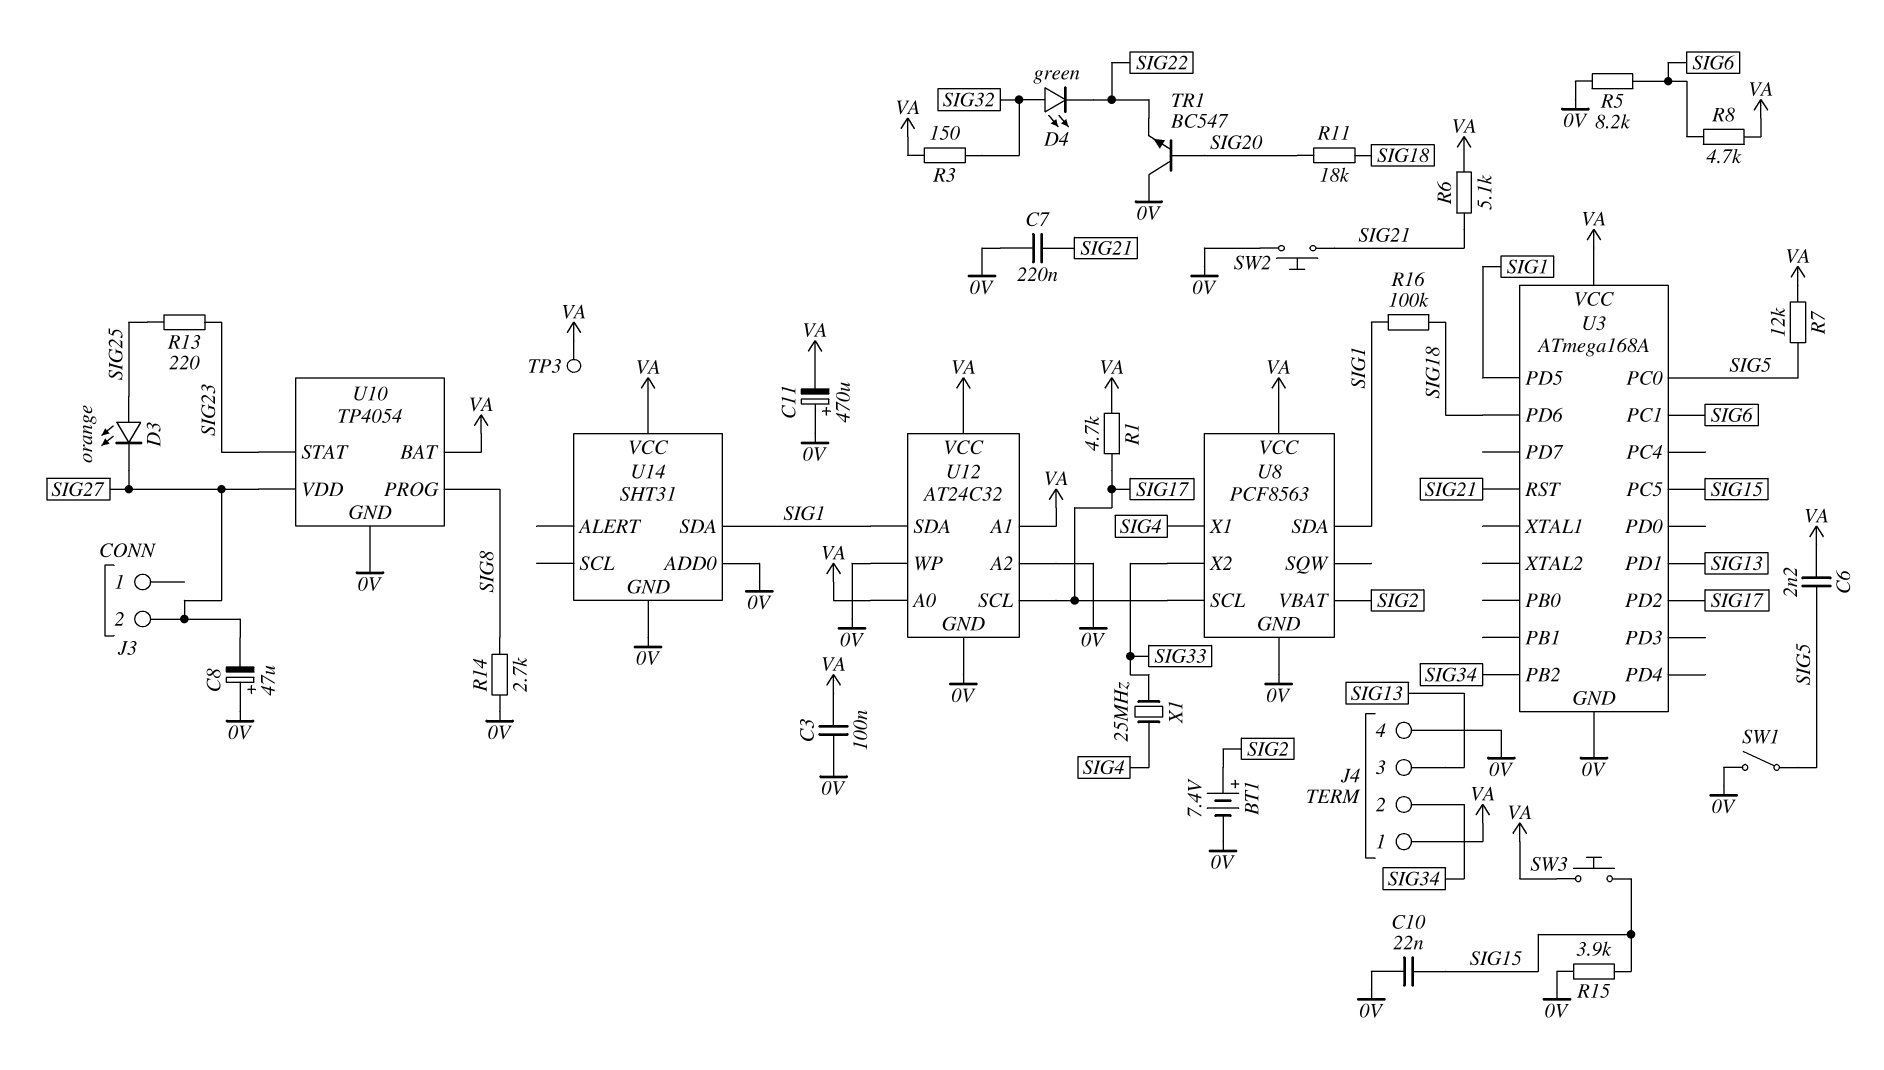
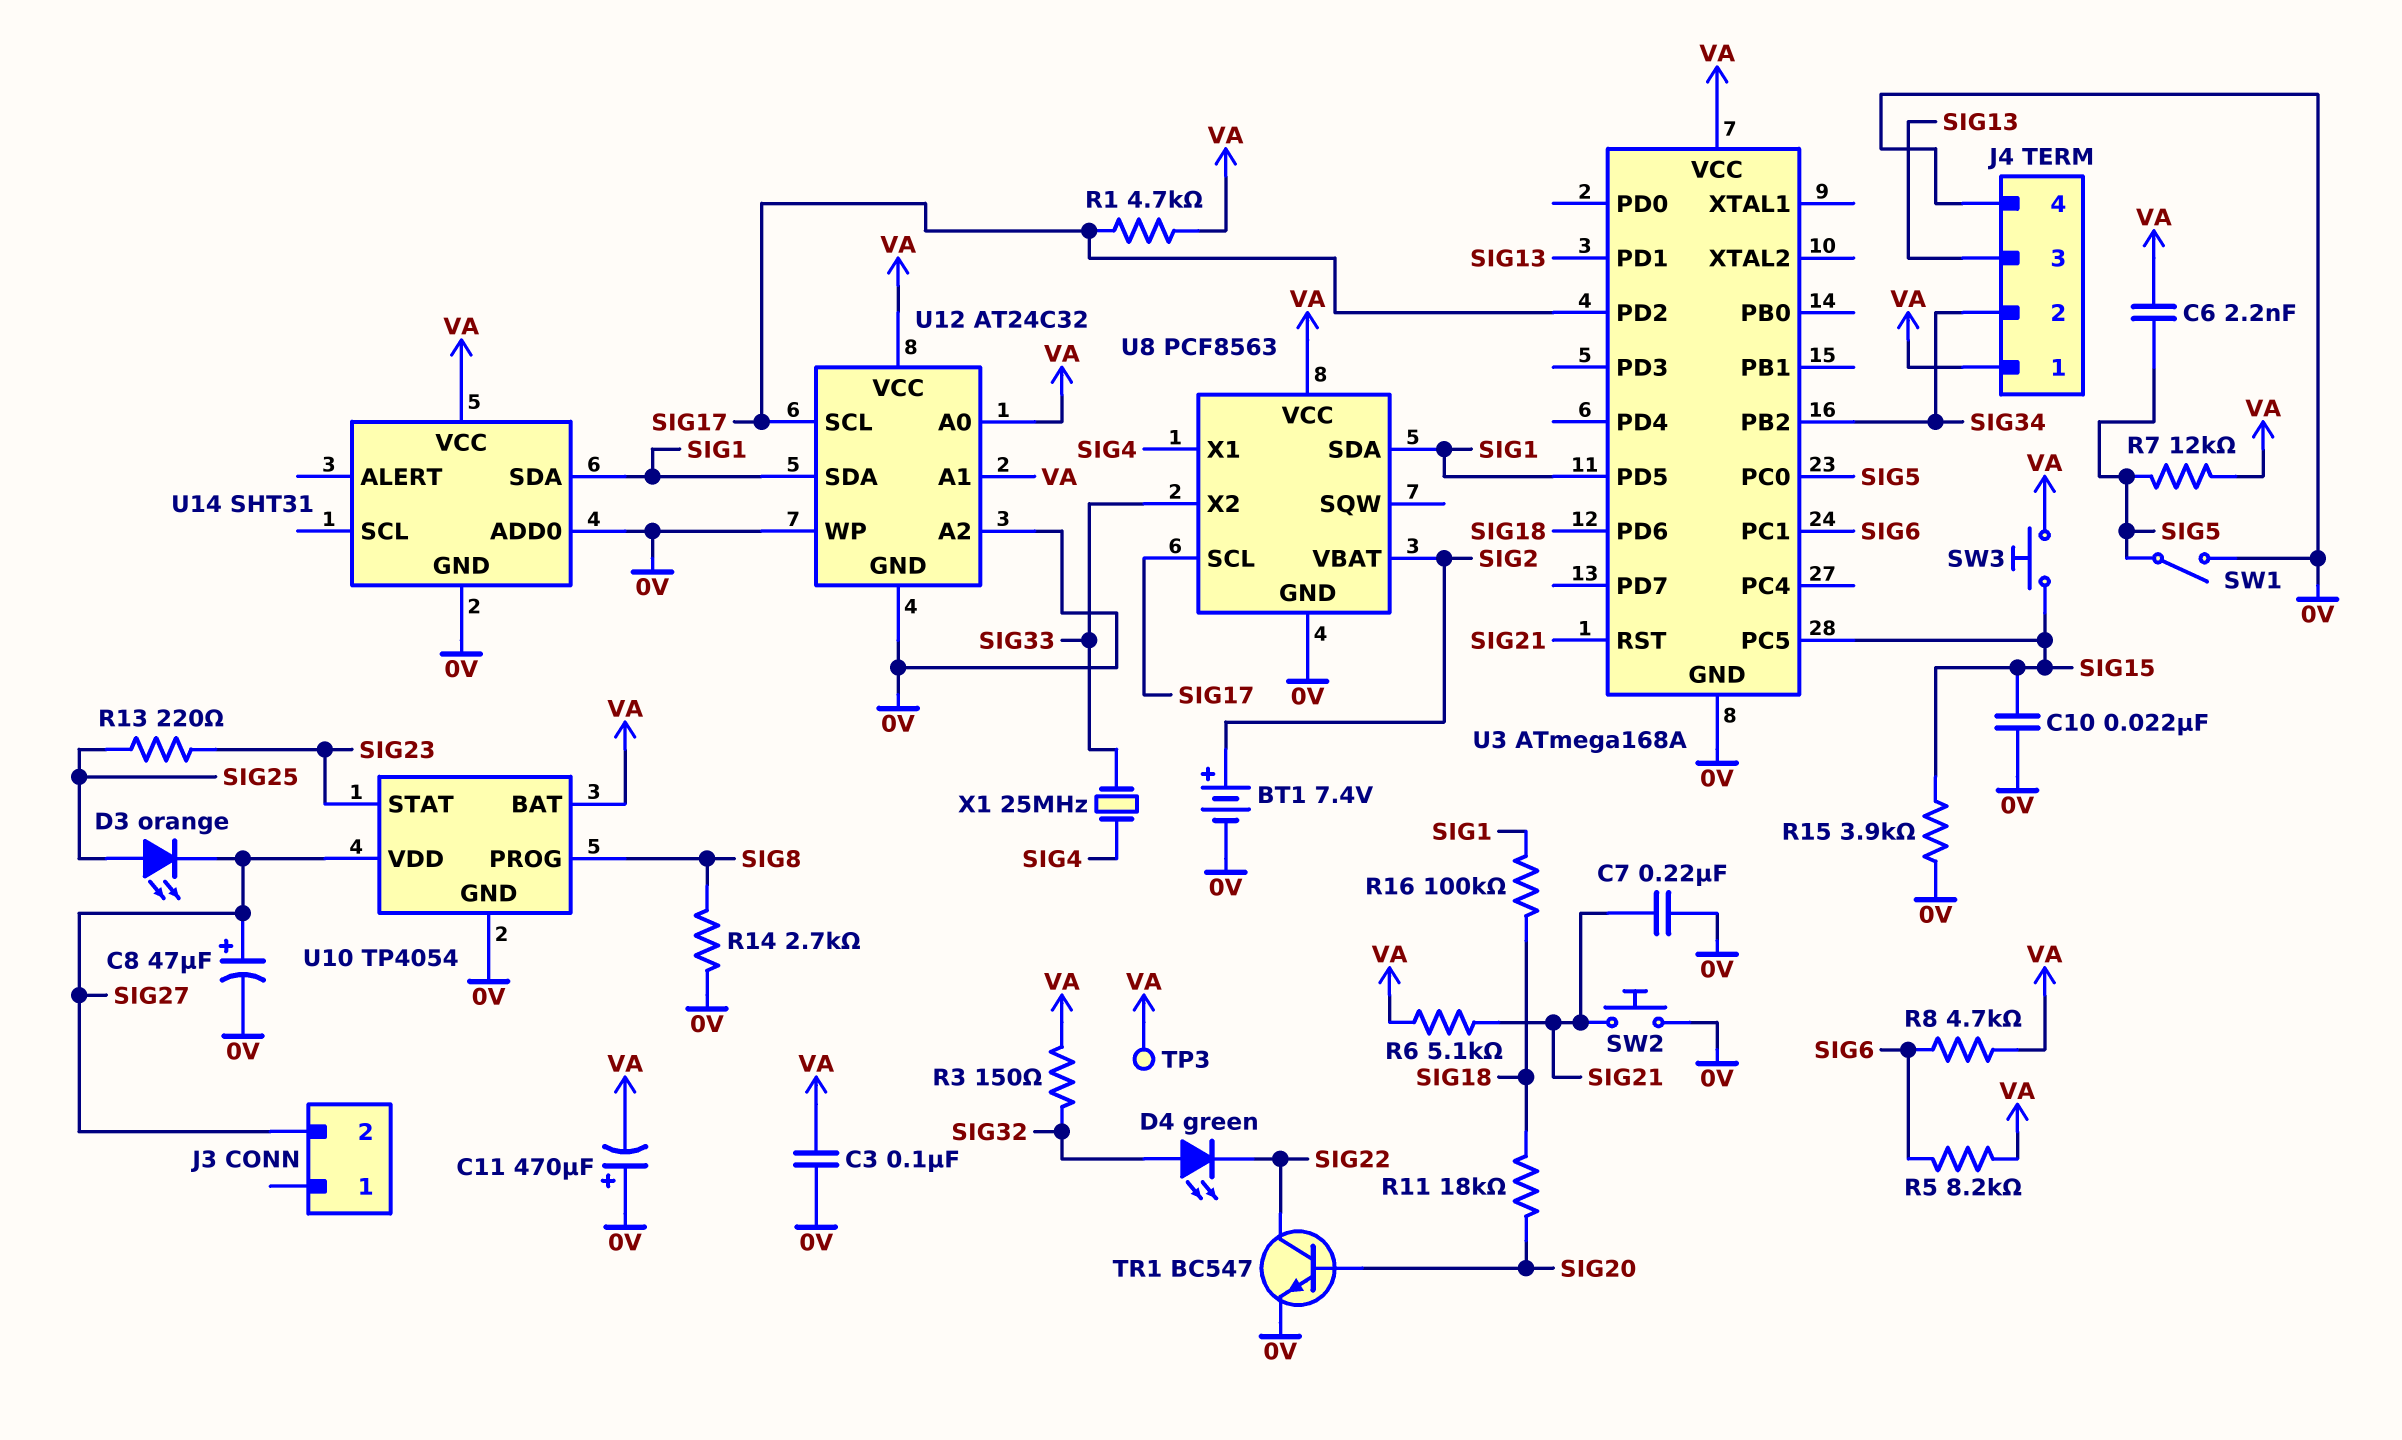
C8: 47uF (plus 0V, minus SIG27) -> 47uF (plus SIG27, minus 0V)
R5: 8.2k (0V, SIG6) -> 8.2k (SIG6, VA)
TR1: NPN BC547 (B SIG20, C 0V, E SIG22) -> NPN BC547 (B SIG20, C SIG22, E 0V)

